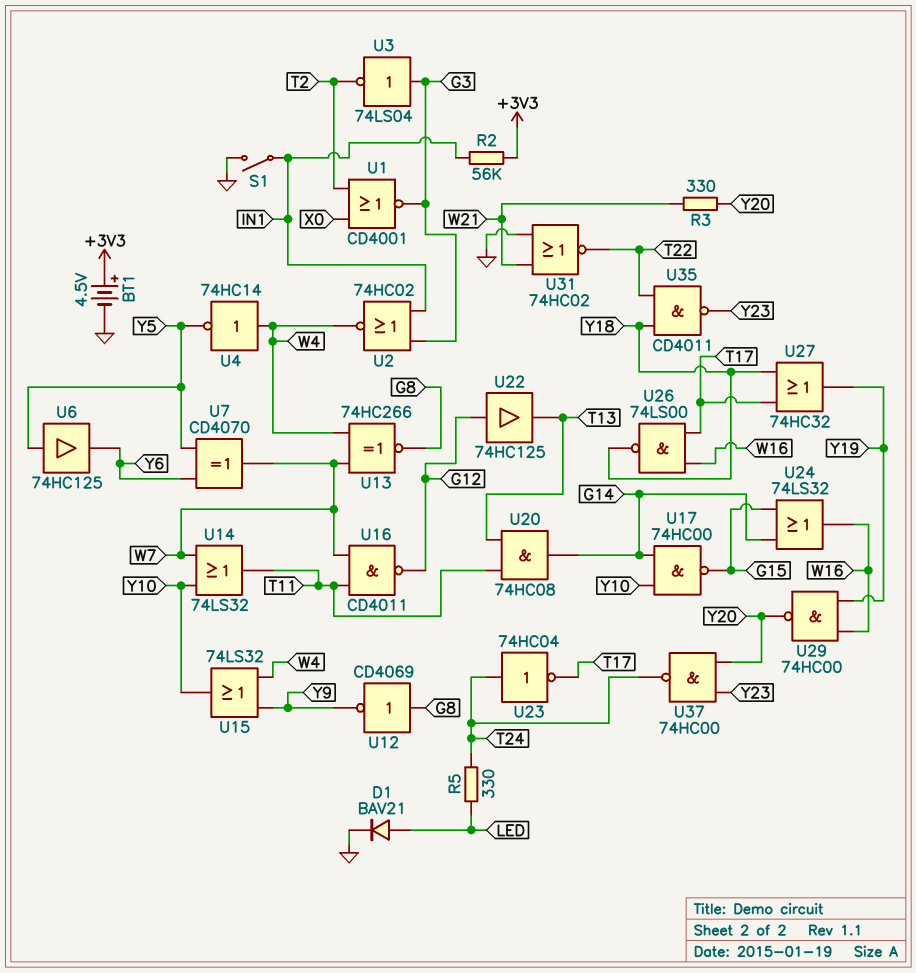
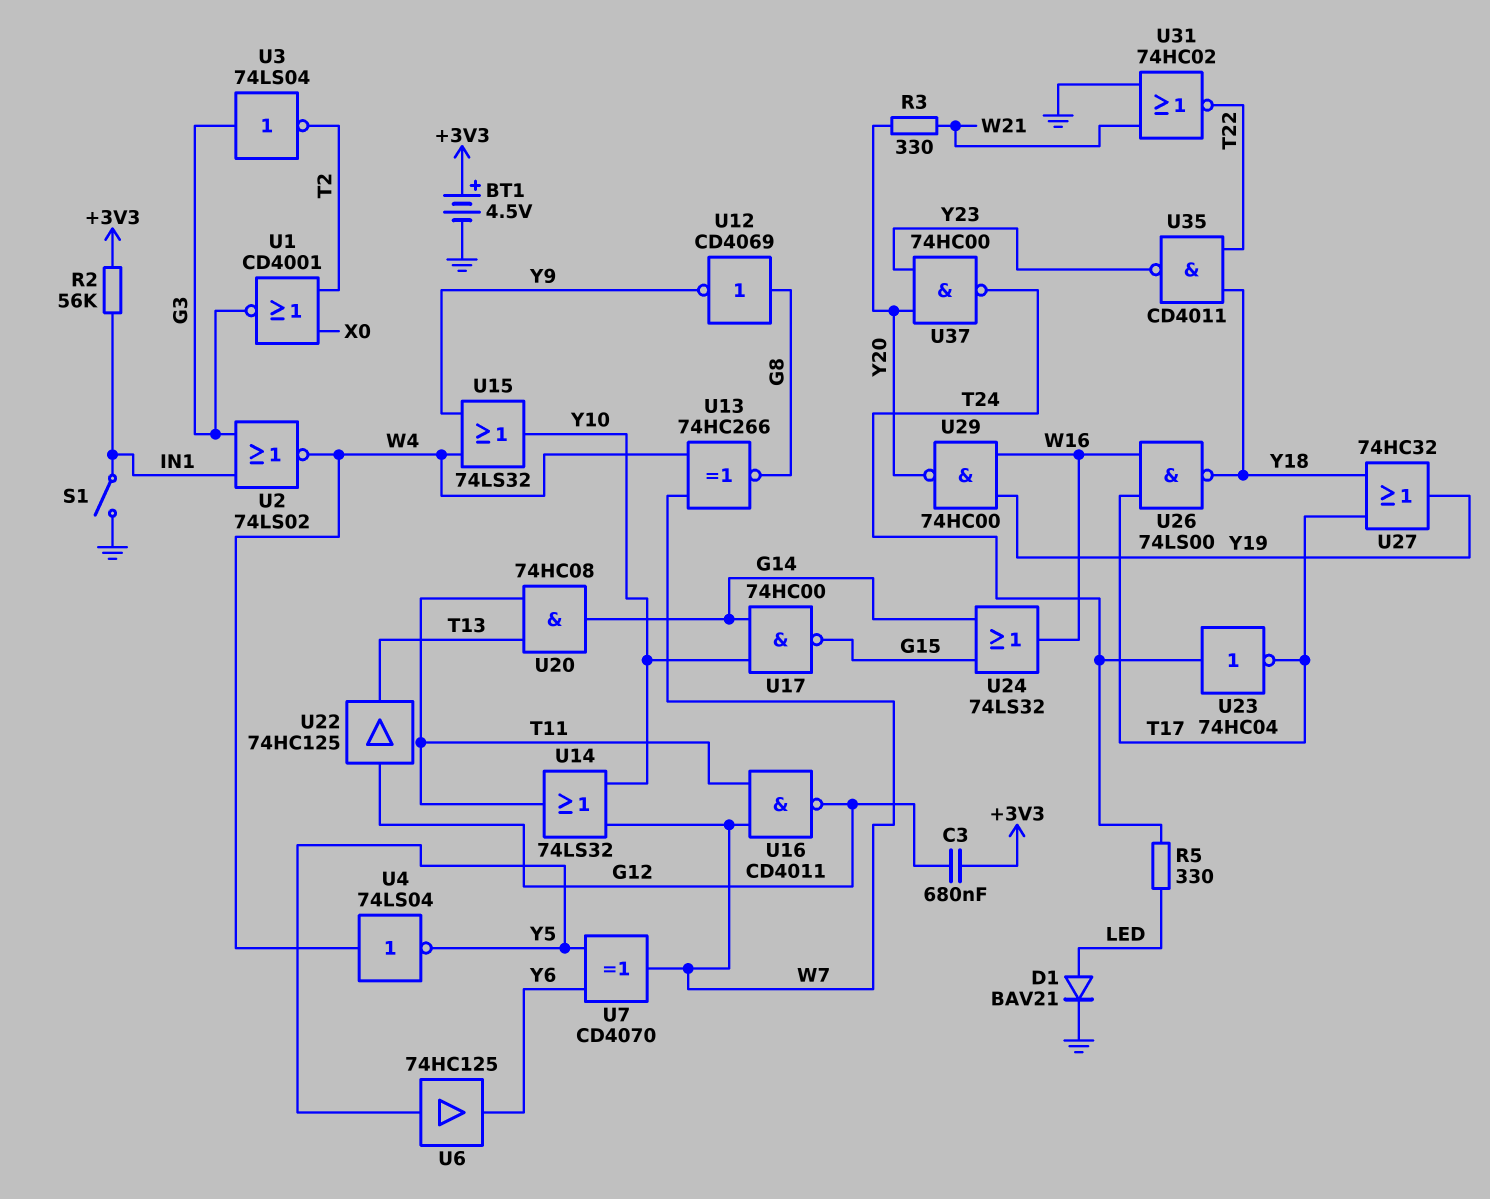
C3: none -> 680nF (+3V3, G12)
U2: NOR 74HC02 (in G3, in IN1, out W4) -> NOR 74LS02 (in G3, in IN1, out W4)
U4: NOT 74HC14 (in W4, out Y5) -> NOT 74LS04 (in W4, out Y5)

